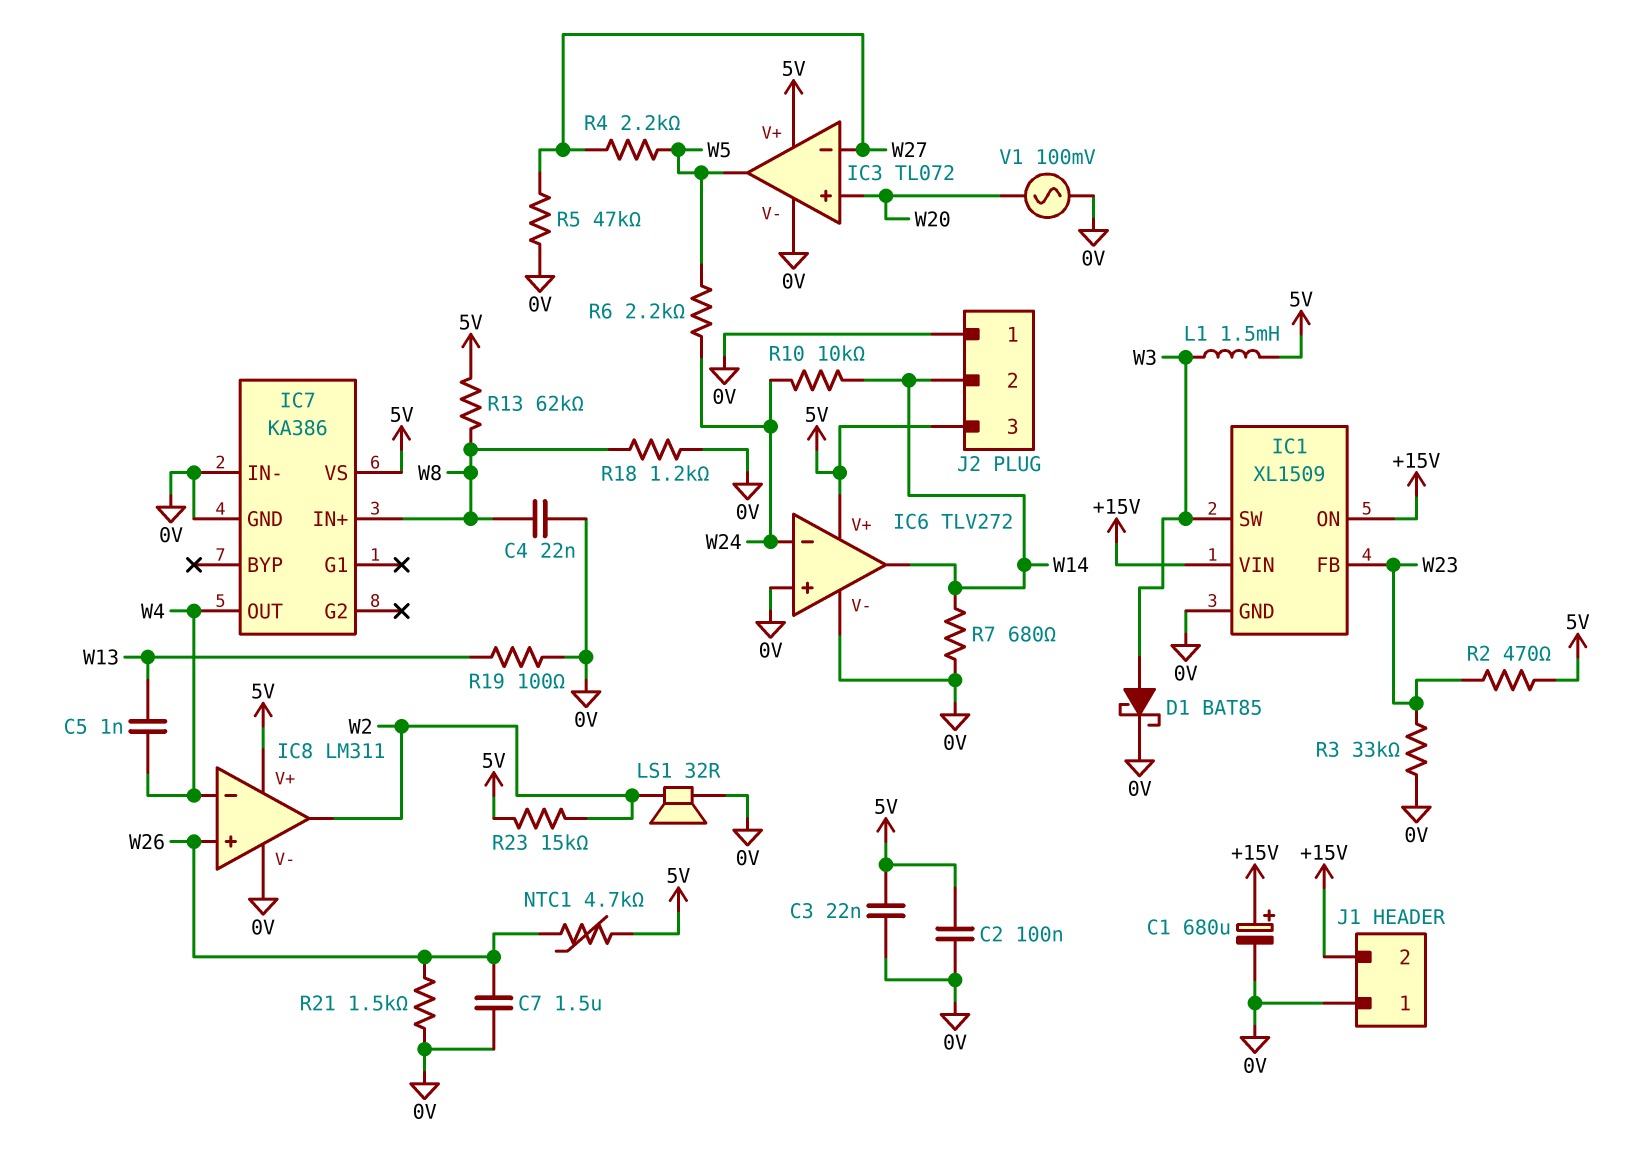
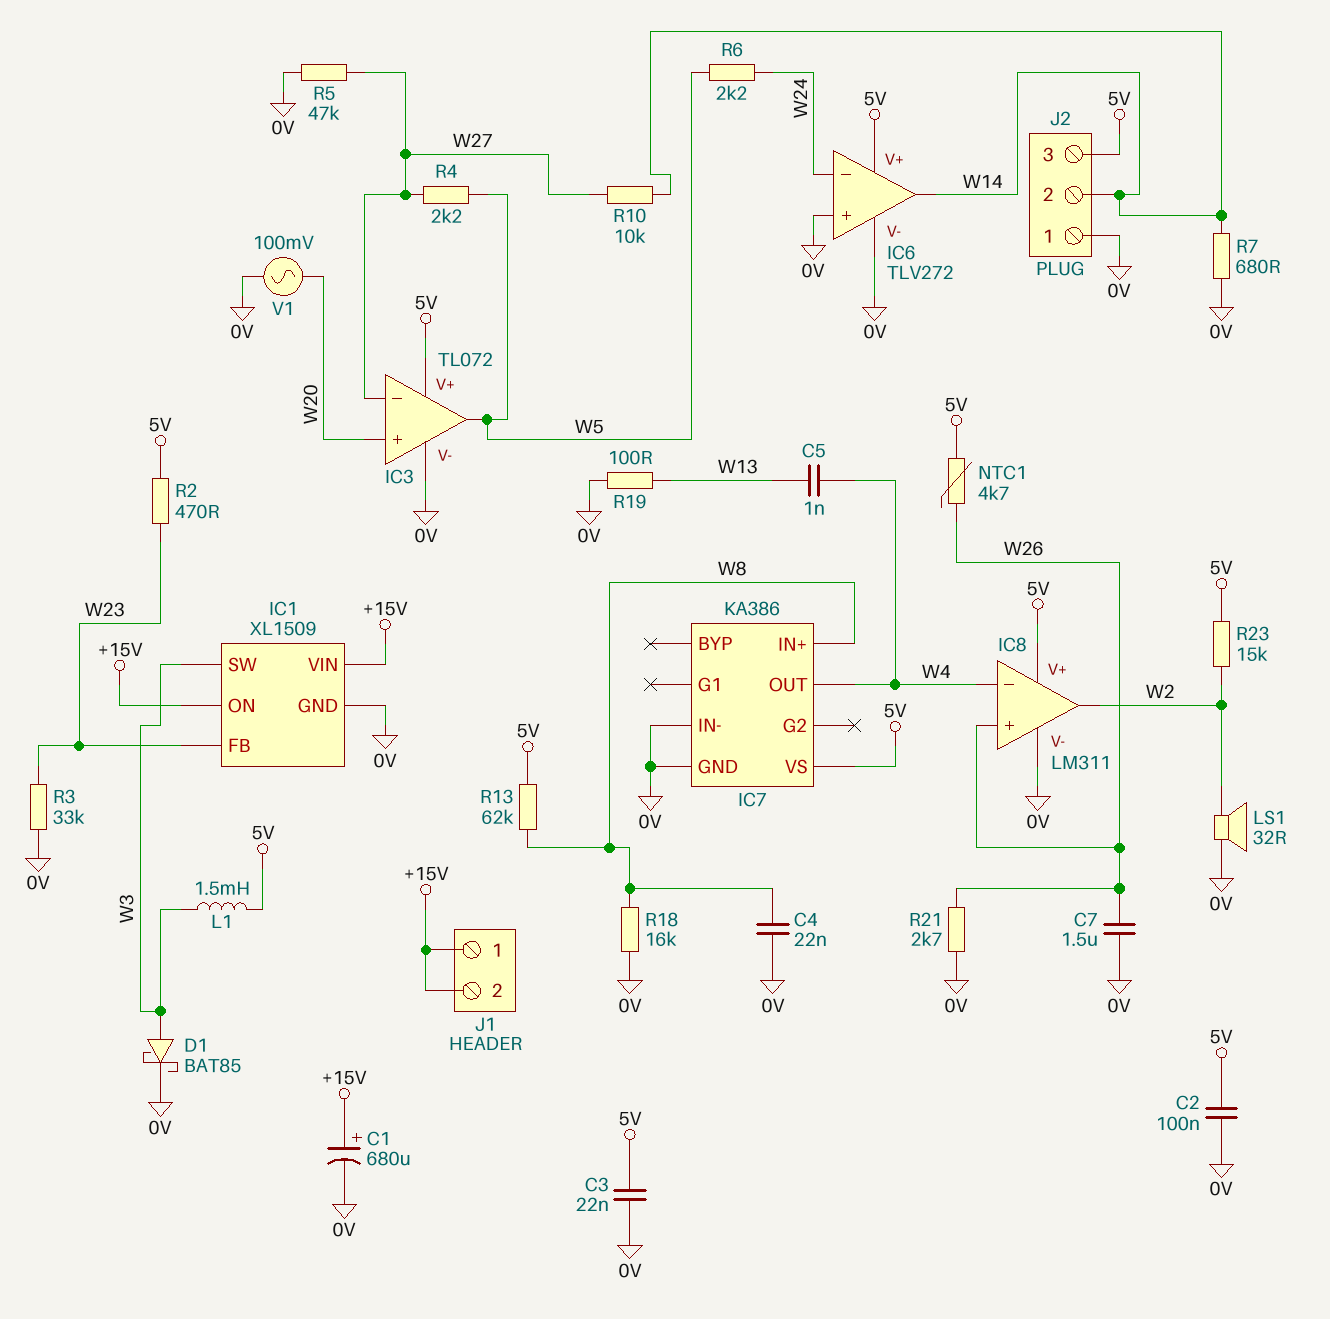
J1 pin 1: 0V -> +15V
R10: 10k (W14, W24) -> 10k (W14, W27)
R18: 1.2k (0V, W8) -> 16k (0V, W8)
R21: 1.5k (0V, W26) -> 2.7k (0V, W26)

